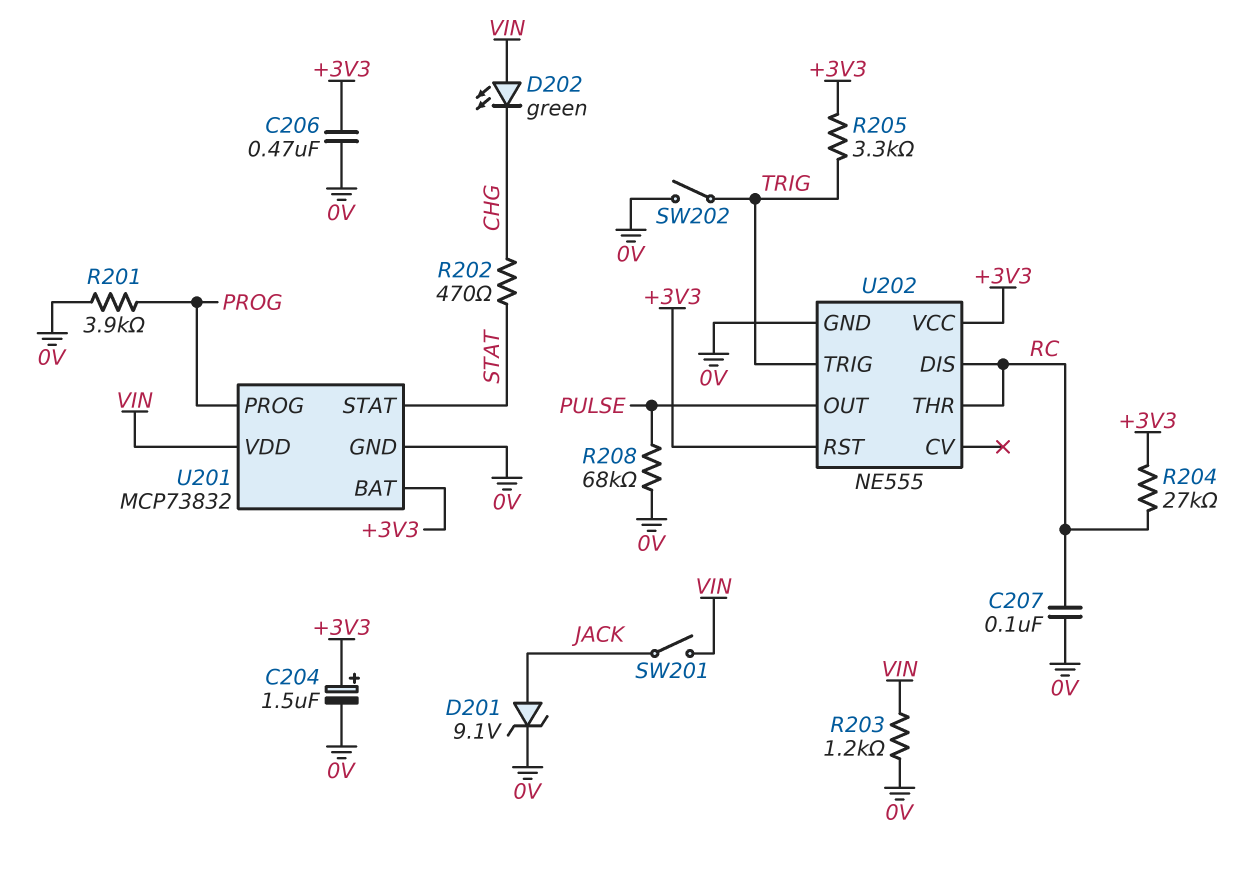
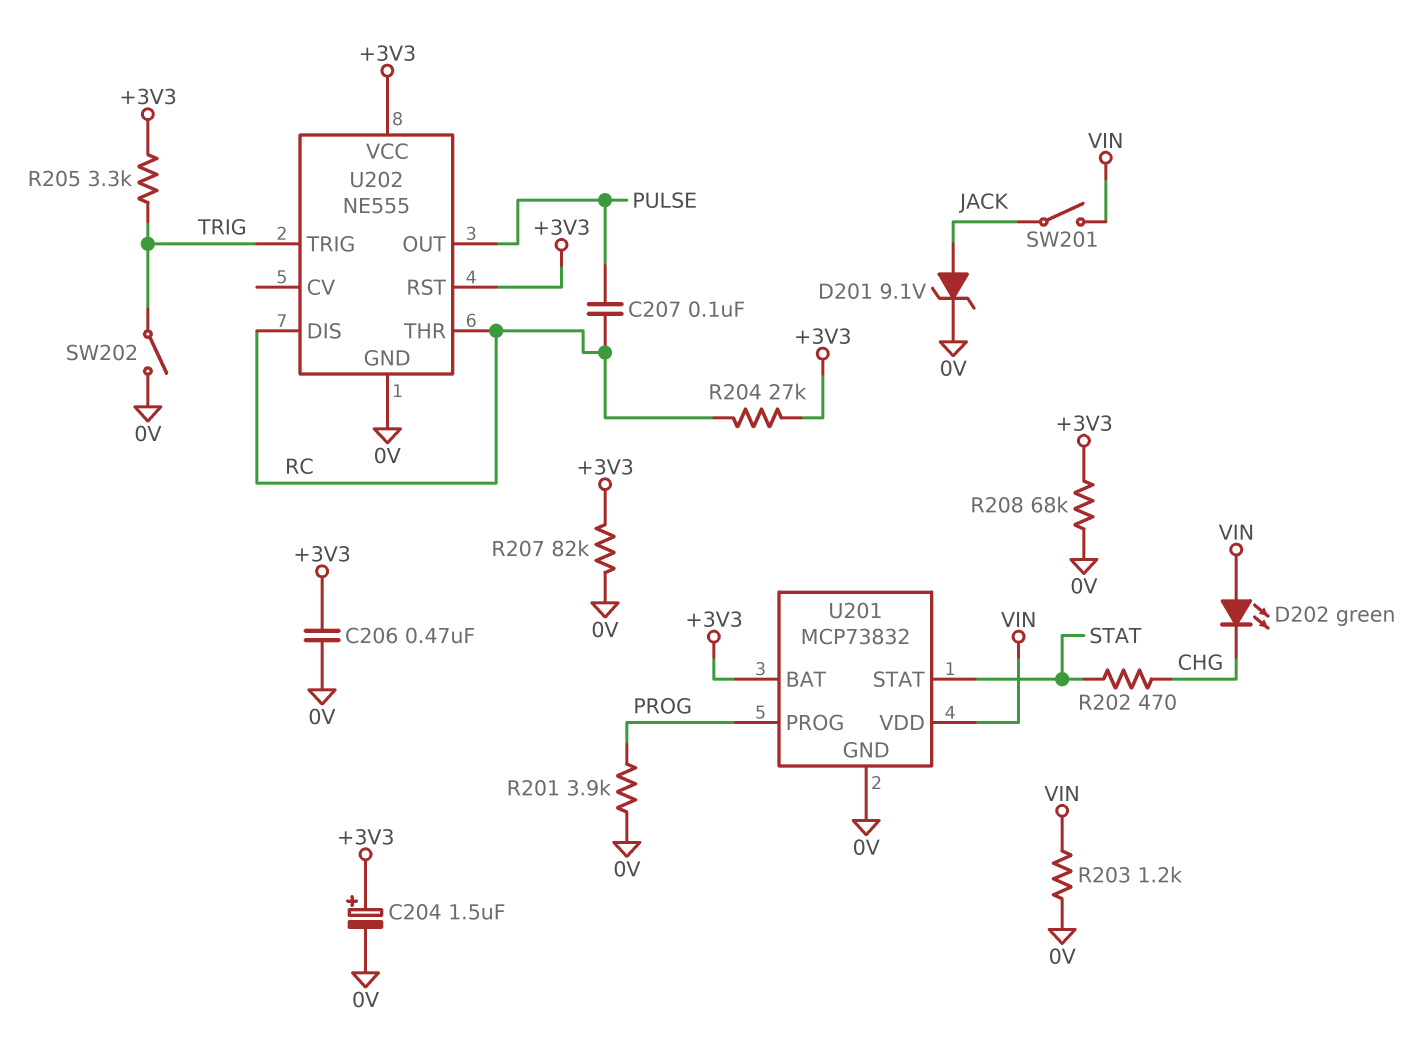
C207: 100nF (0V, RC) -> 100nF (PULSE, RC)
R207: none -> 82k (+3V3, 0V)
R208: 68k (0V, PULSE) -> 68k (+3V3, 0V)

